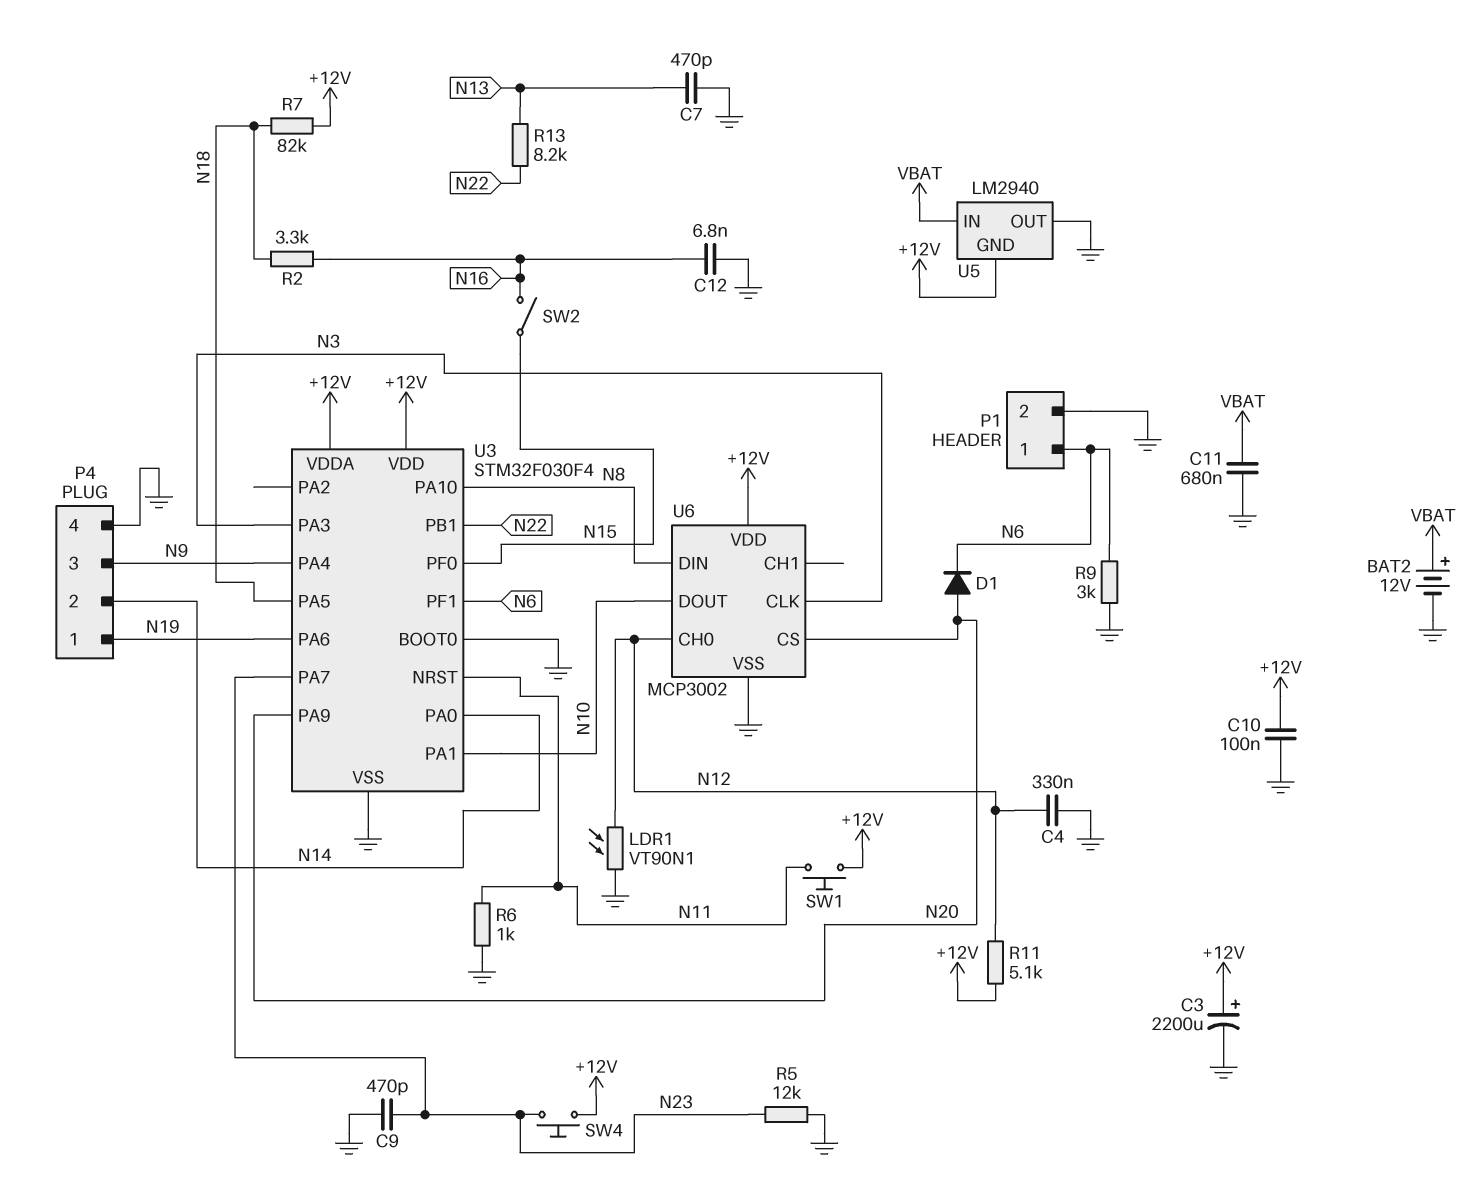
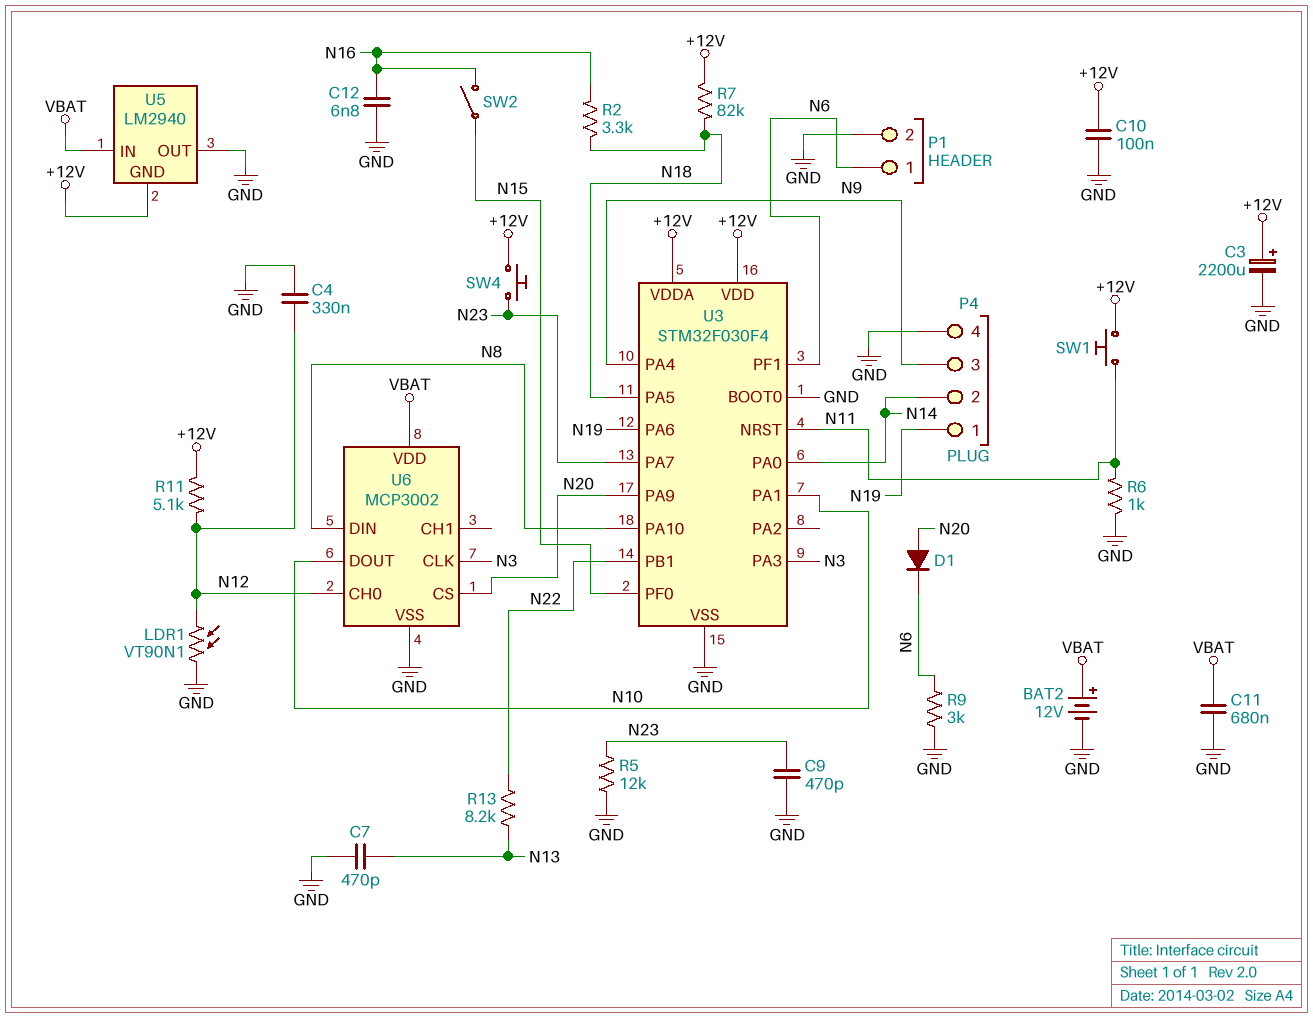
U6 pin VDD: +12V -> VBAT

